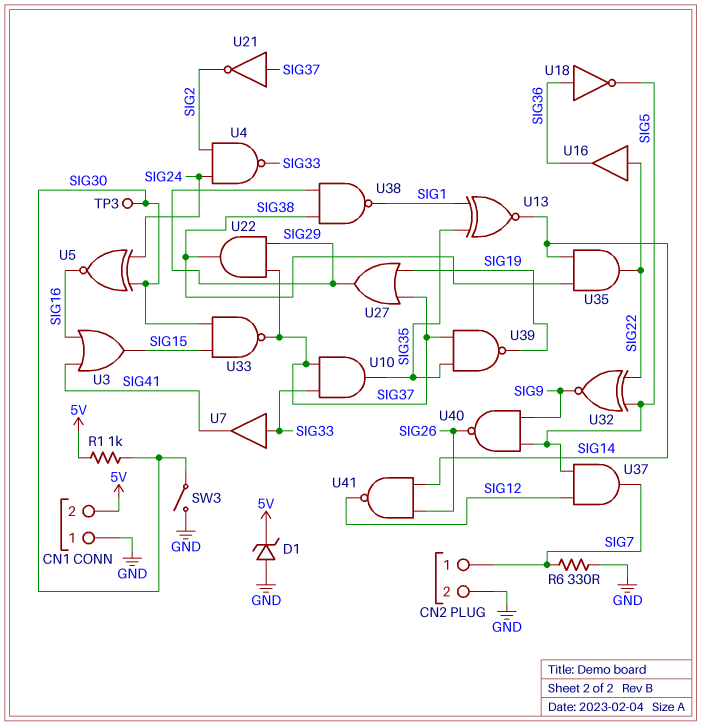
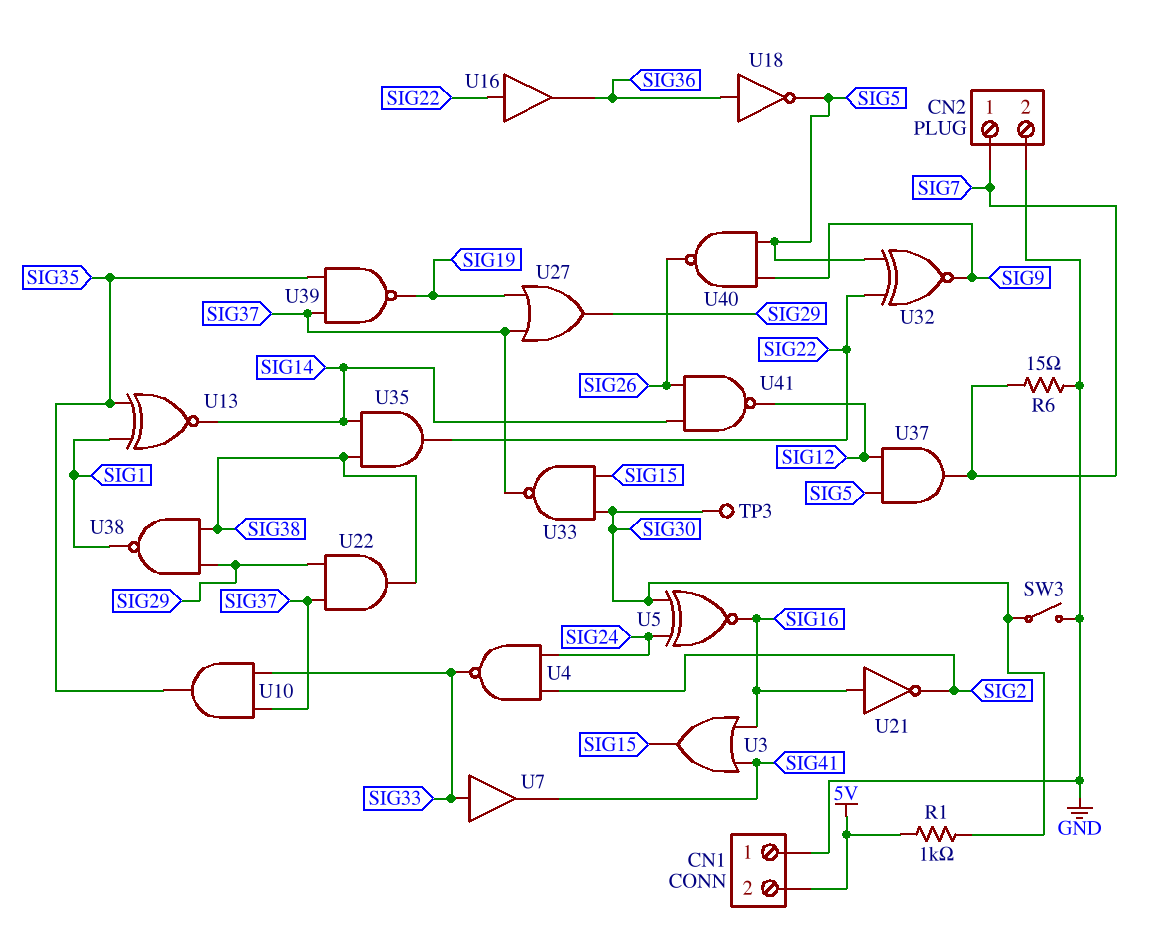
D1: zener (A GND, K 5V) -> none
R6: 330 (GND, SIG7) -> 15 (GND, SIG7)
U21: NOT (in SIG37, out SIG2) -> NOT (in SIG16, out SIG2)

